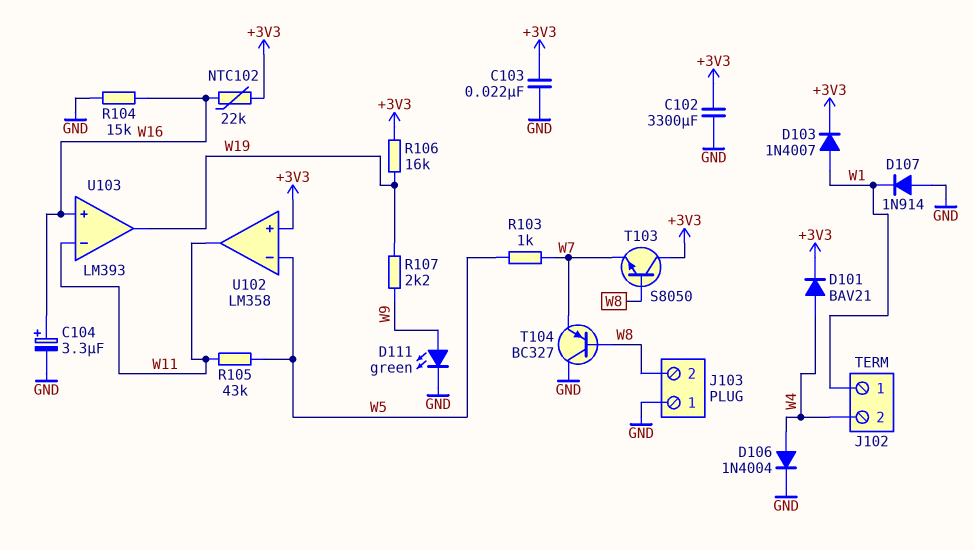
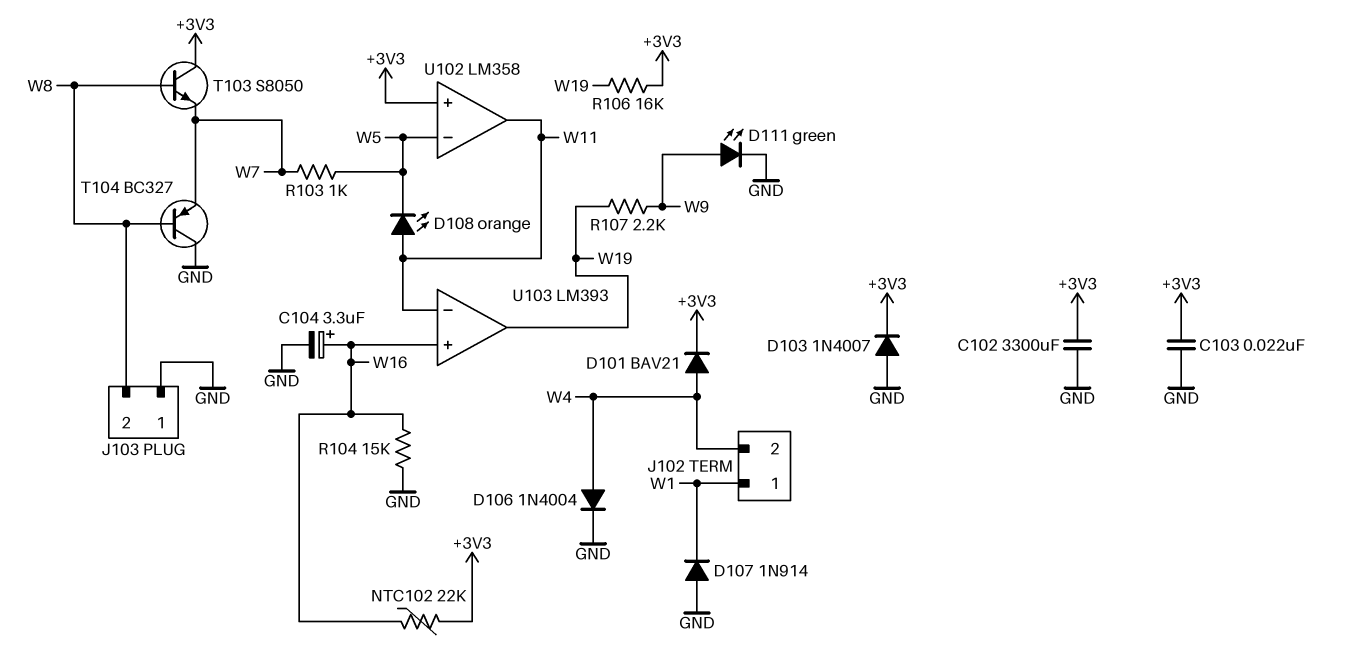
D103: diode 1N4007 (A W1, K +3V3) -> diode 1N4007 (A GND, K +3V3)
D108: none -> LED orange (A W11, K W5)
R105: 43k (W5, W11) -> none

